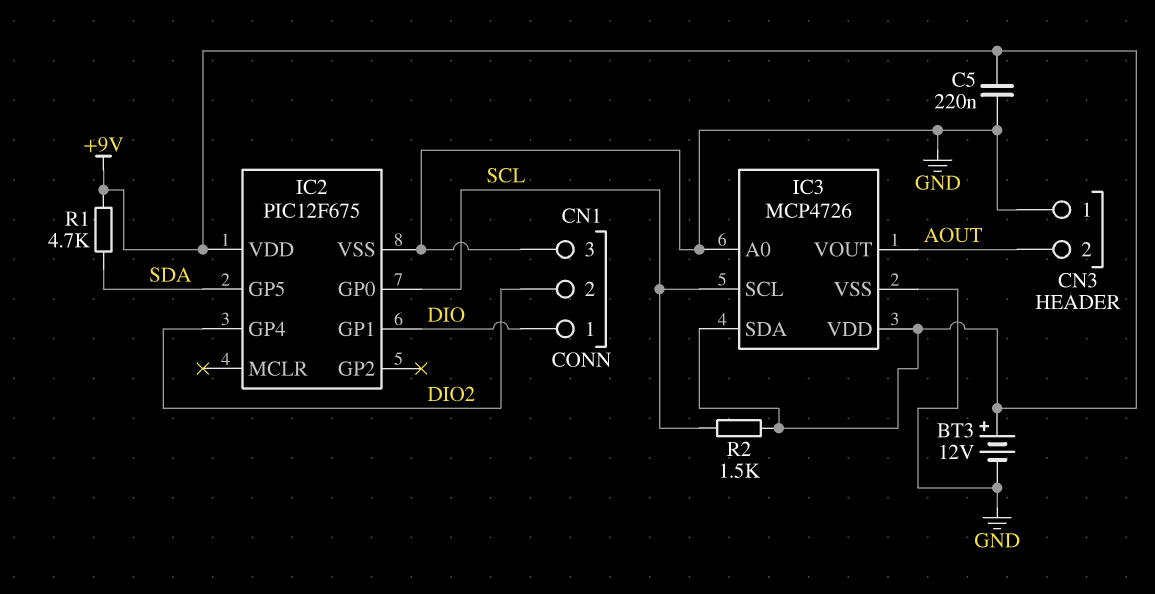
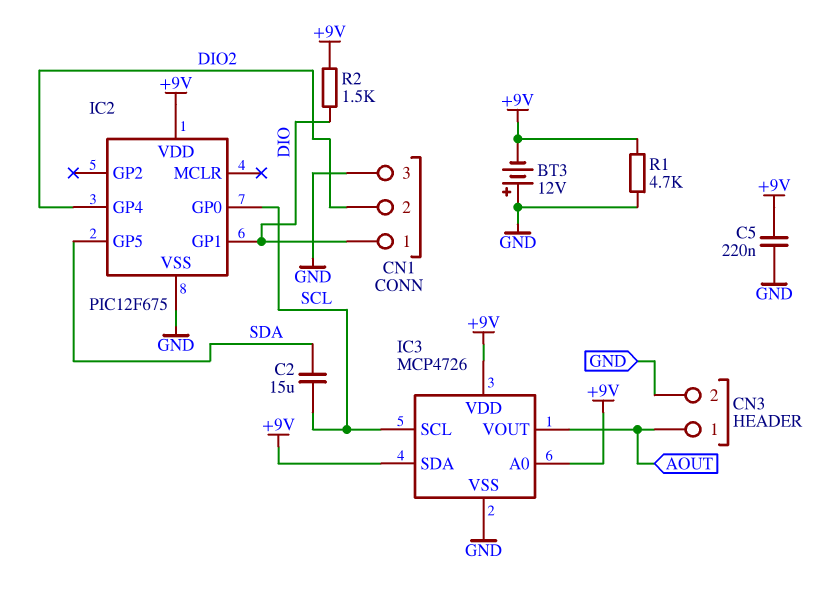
BT3: 12V (plus +9V, minus GND) -> 12V (plus GND, minus +9V)
C2: none -> 15uF (SCL, SDA)
CN3 pin 1: GND -> AOUT
CN3 pin 2: AOUT -> GND
IC3 pin A0: GND -> +9V
R1: 4.7k (+9V, SDA) -> 4.7k (+9V, GND)
R2: 1.5k (+9V, SCL) -> 1.5k (+9V, DIO)

